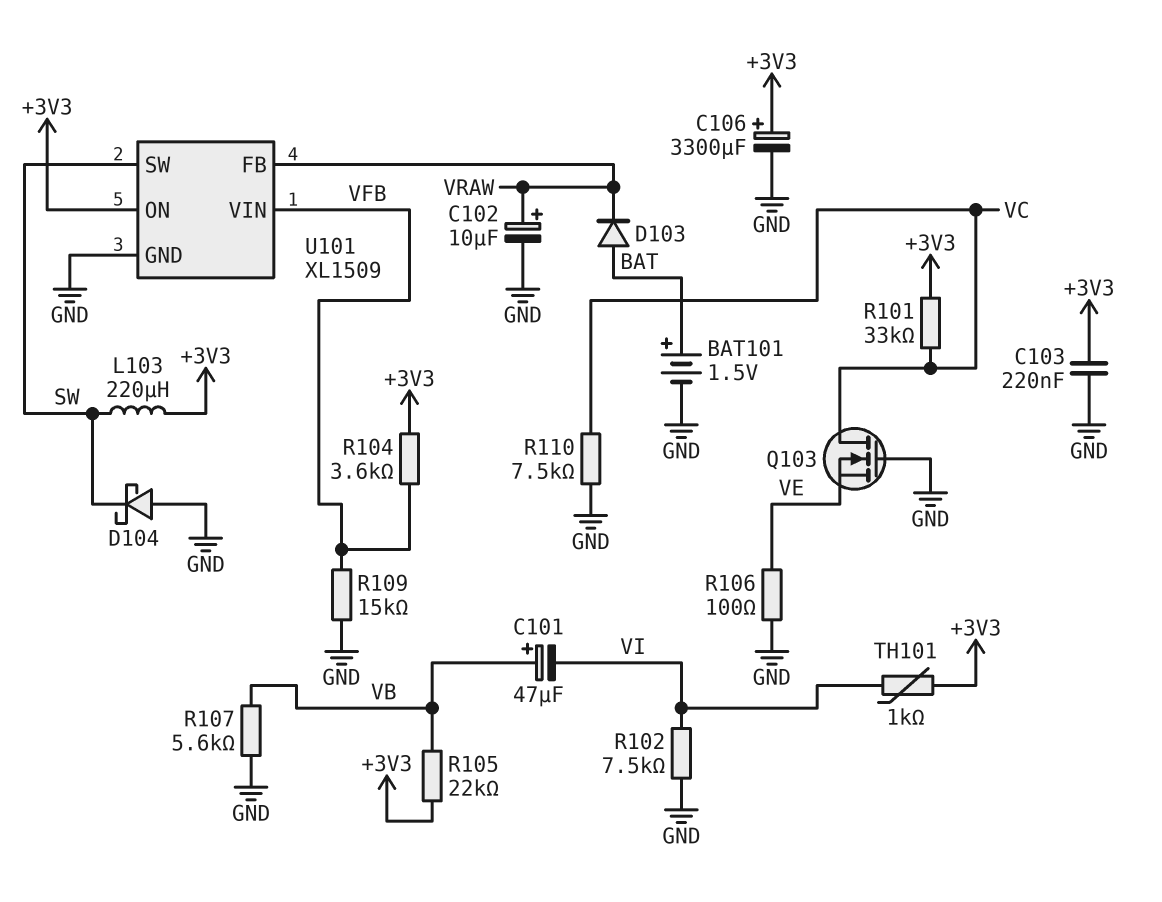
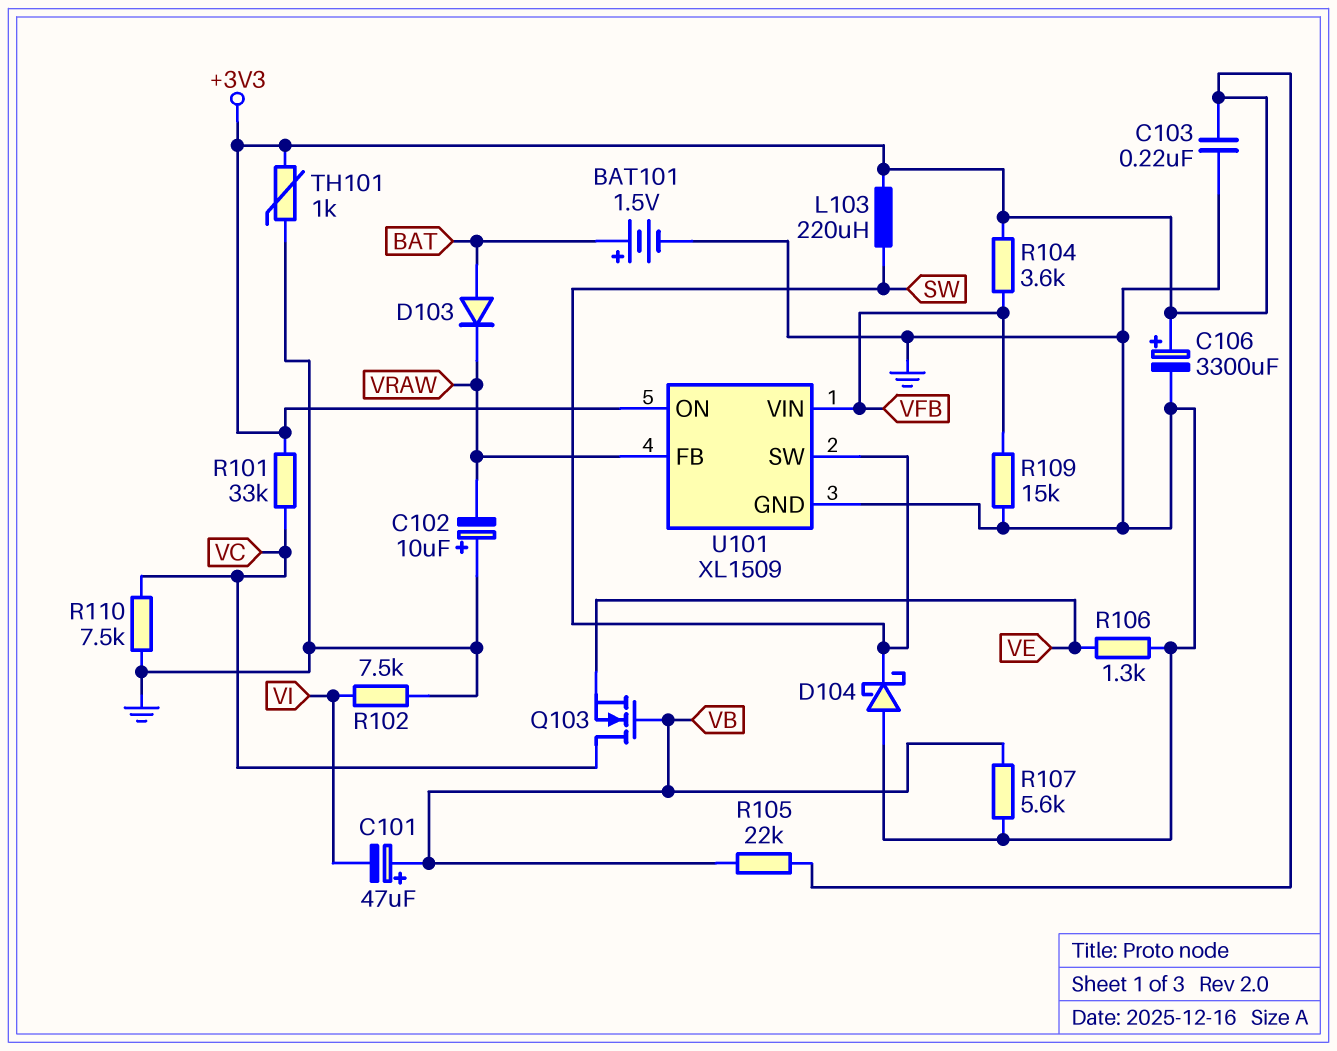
C102: 10uF (plus VRAW, minus GND) -> 10uF (plus GND, minus VRAW)
Q103: NMOS (G GND, D VC, S VE) -> NMOS (G VB, D VC, S VE)
R106: 100 (GND, VE) -> 1.3k (GND, VE)
TH101: 1k (+3V3, VI) -> 1k (+3V3, GND)

